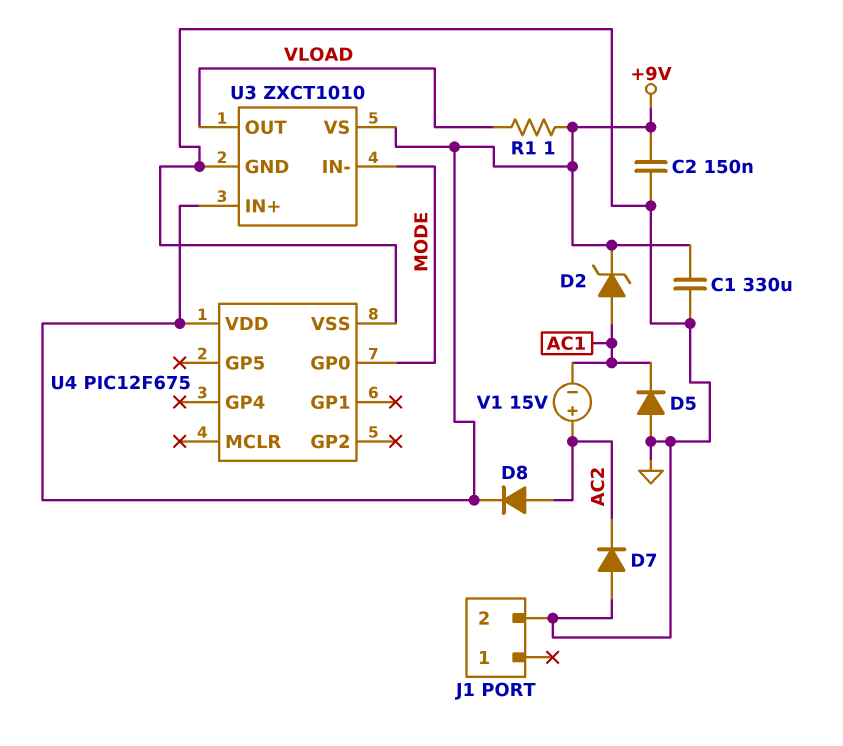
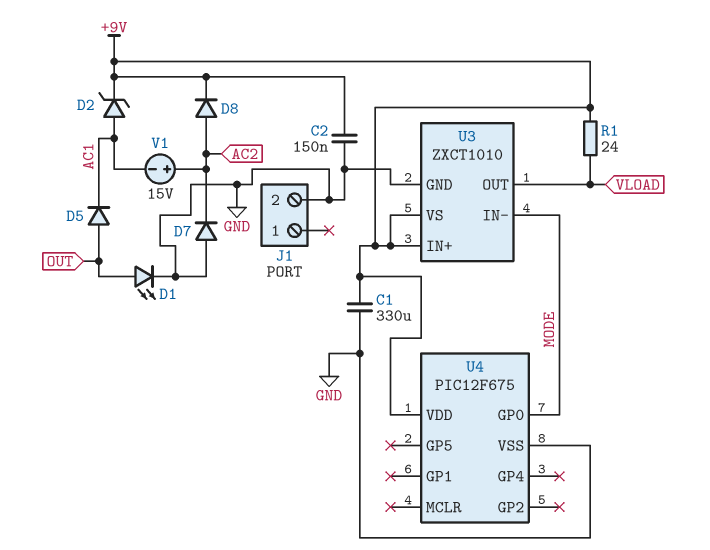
D1: none -> LED (A OUT, K GND)
D5: diode (A GND, K AC1) -> diode (A OUT, K AC1)
R1: 1 (+9V, VLOAD) -> 24 (+9V, VLOAD)

